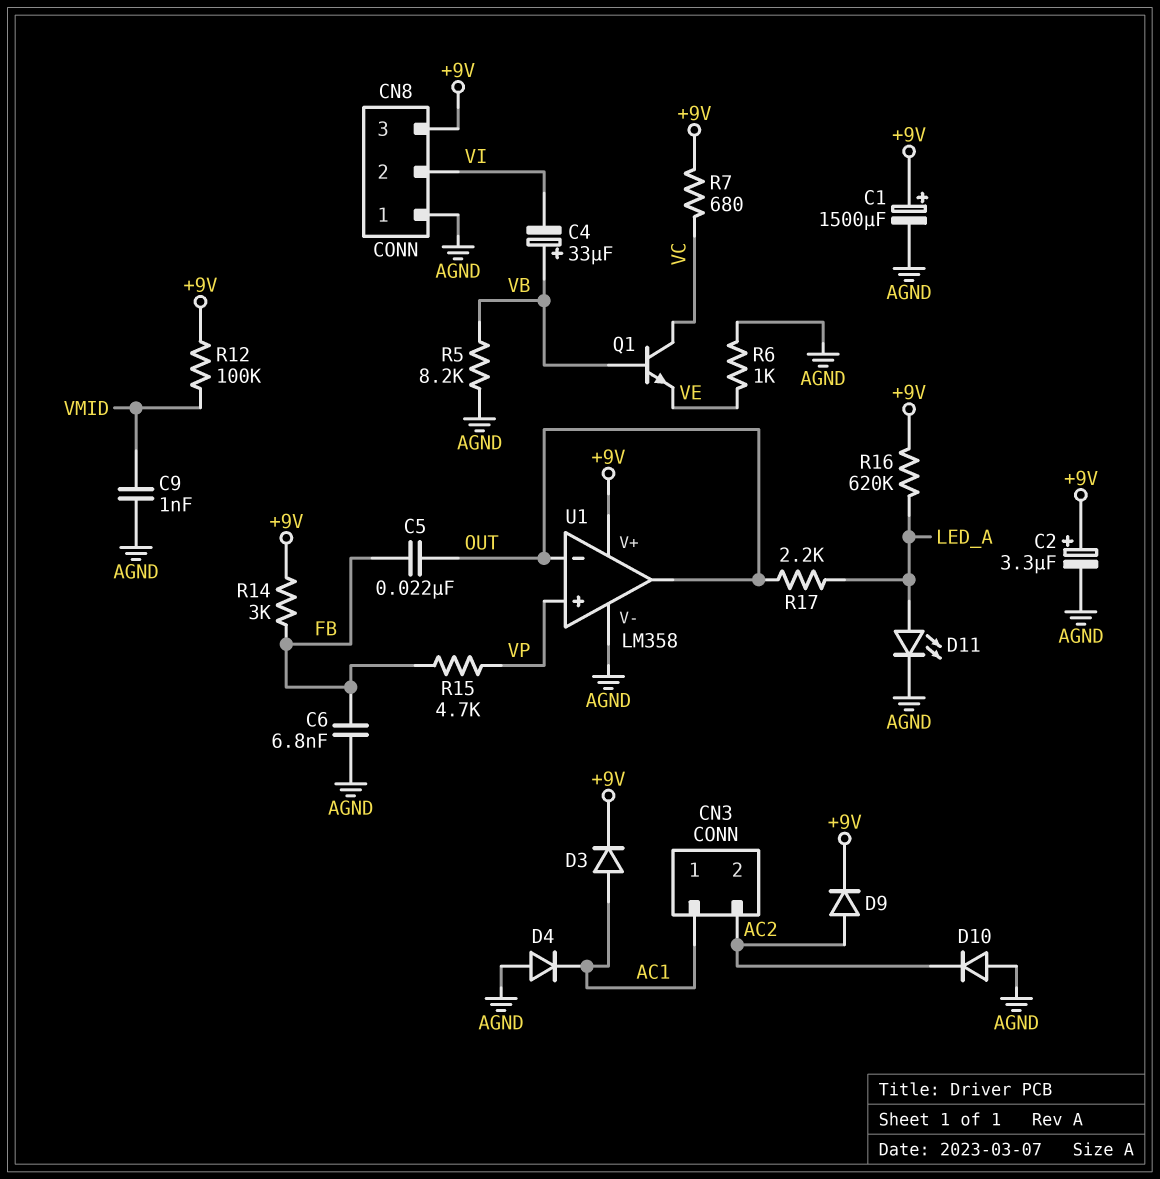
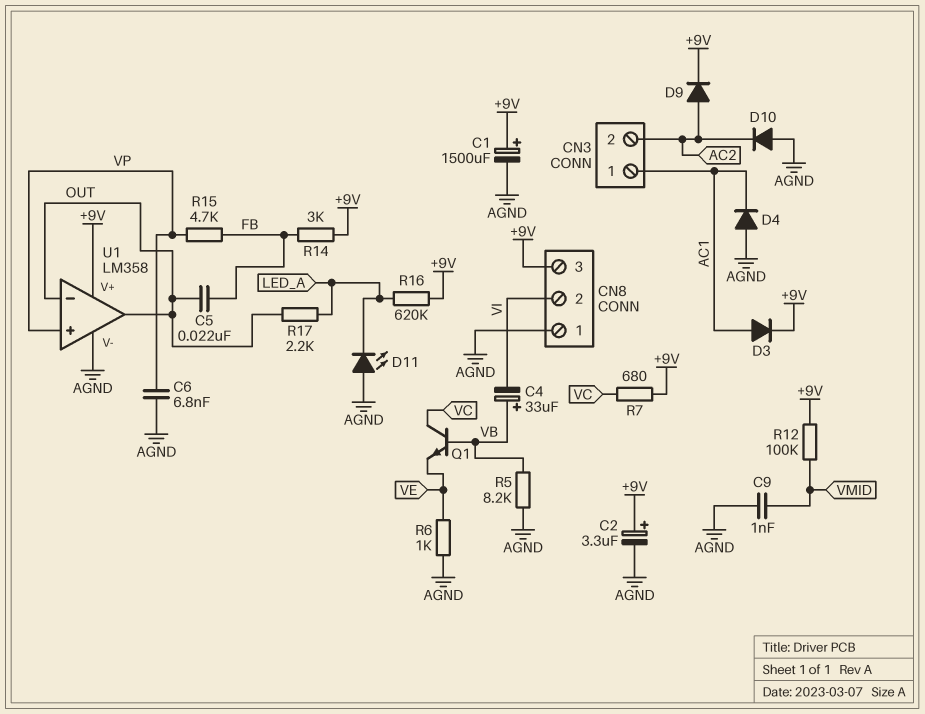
C6: 6.8nF (AGND, FB) -> 6.8nF (AGND, VP)
D11: LED (A LED_A, K AGND) -> LED (A AGND, K LED_A)

